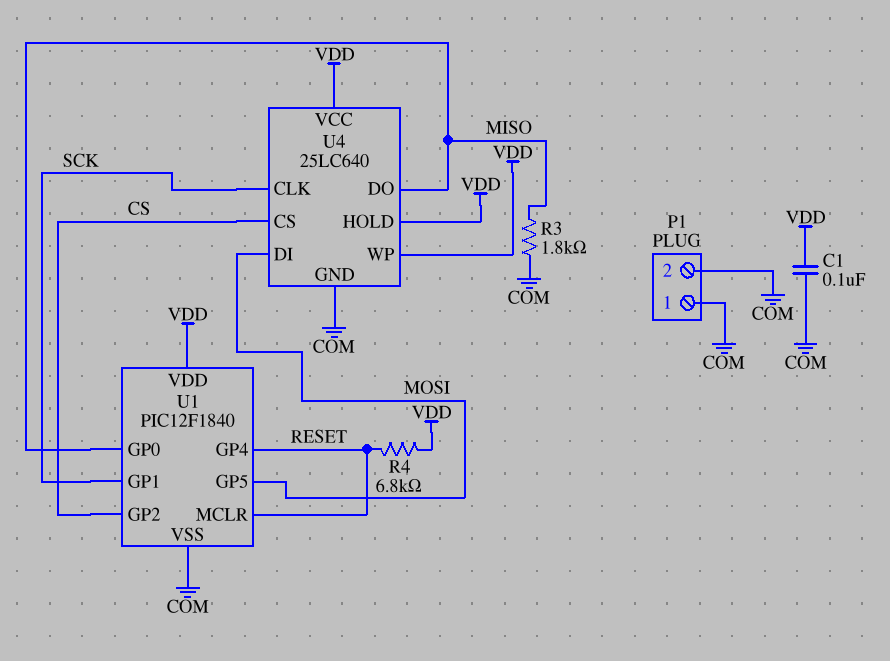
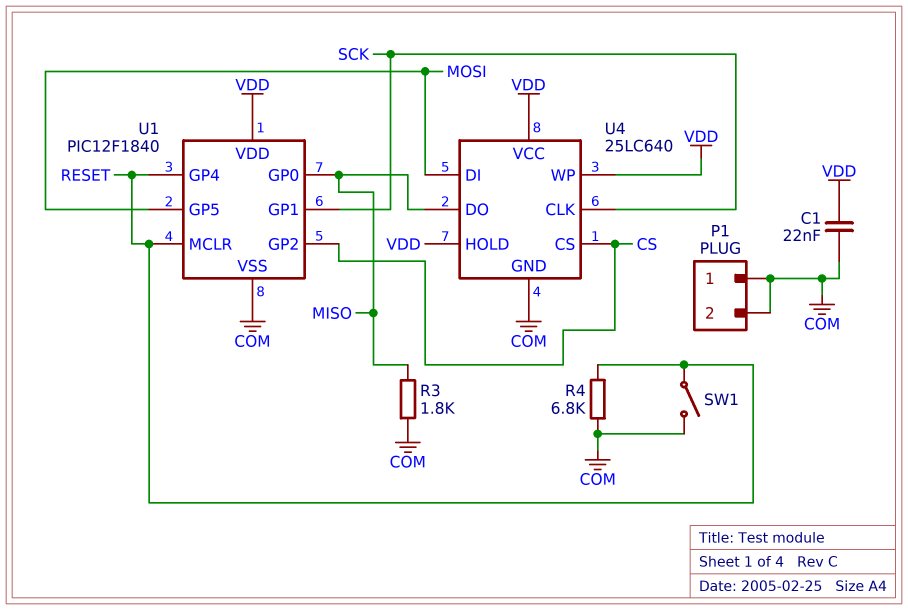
C1: 100nF (COM, VDD) -> 22nF (COM, VDD)
R4: 6.8k (RESET, VDD) -> 6.8k (COM, RESET)
SW1: none -> switch (COM, RESET)

